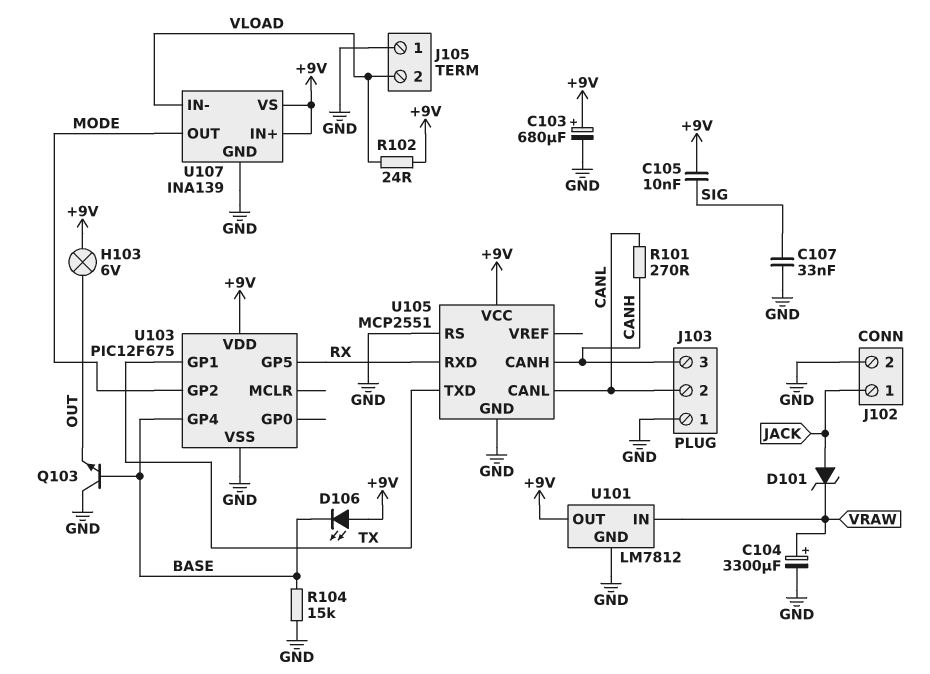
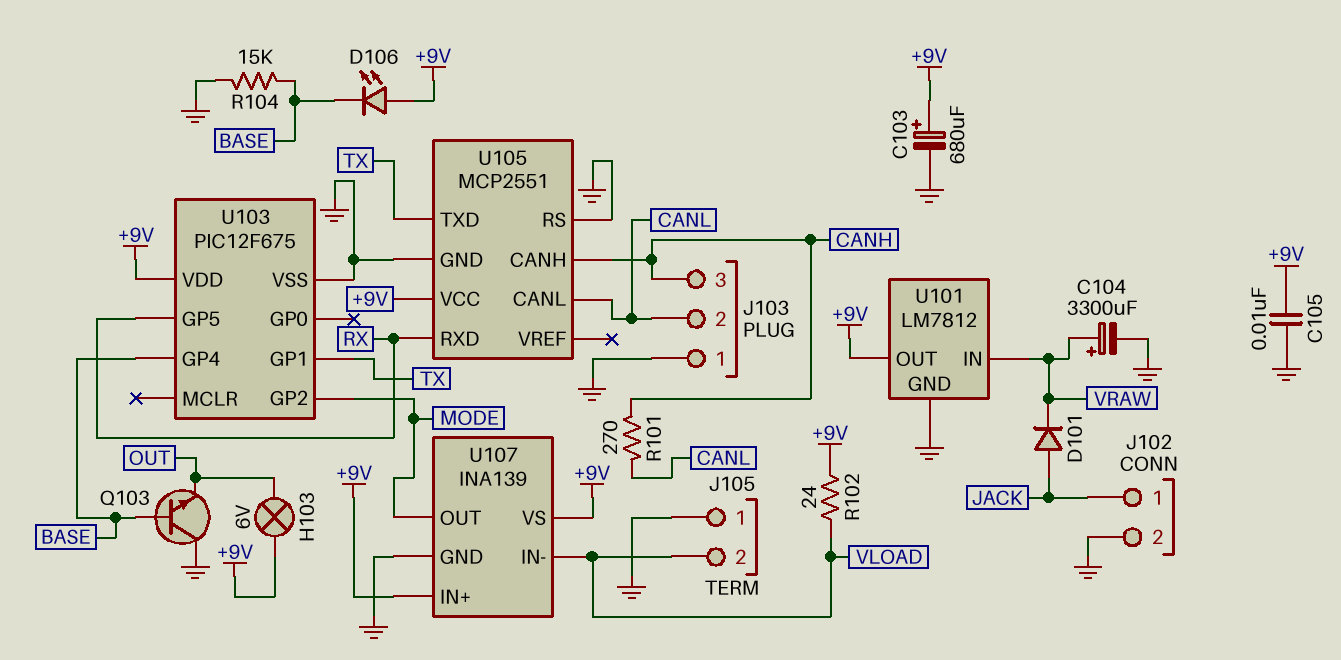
C105: 10nF (+9V, SIG) -> 10nF (+9V, GND)
C107: 33nF (GND, SIG) -> none
D101: zener (A JACK, K VRAW) -> diode (A JACK, K VRAW)

